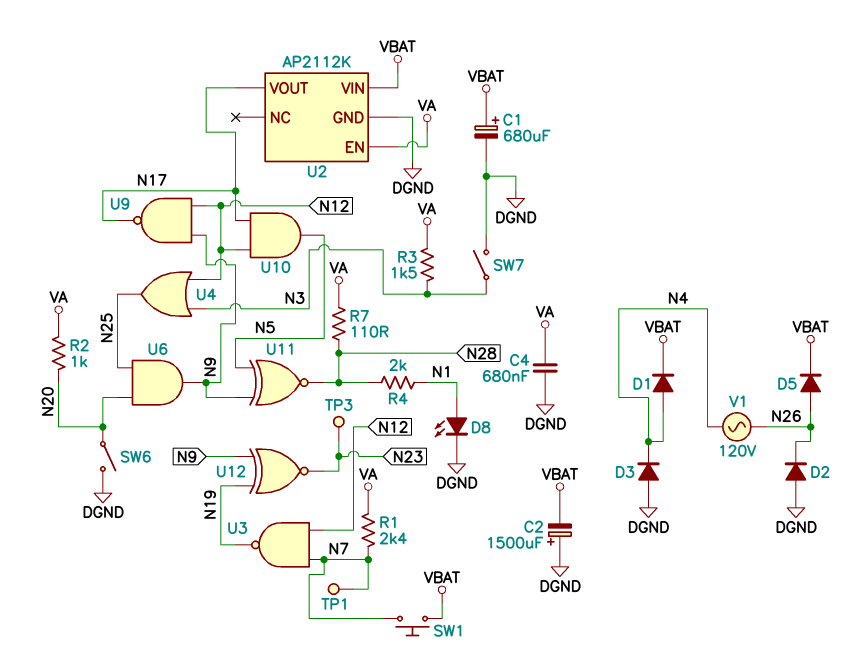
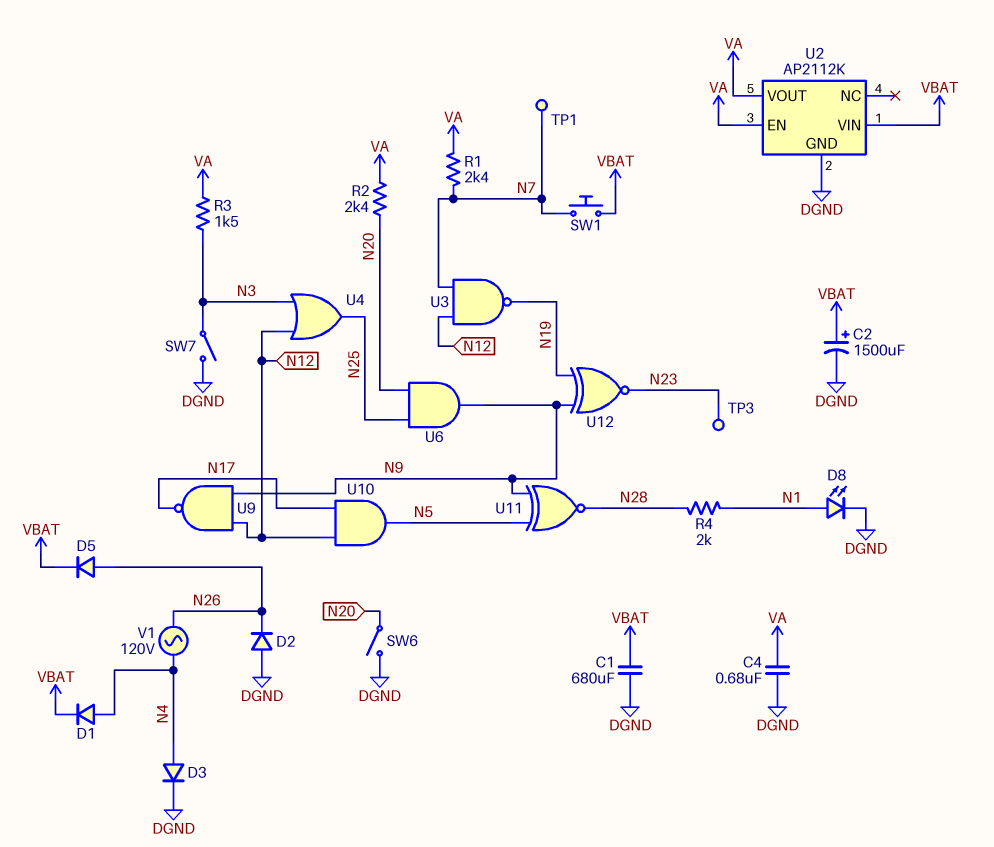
C1: 680uF (plus VBAT, minus DGND) -> 680uF (DGND, VBAT)
C2: 1500uF (plus DGND, minus VBAT) -> 1500uF (plus VBAT, minus DGND)
D3: diode (A DGND, K N4) -> diode (A N4, K DGND)
R2: 1k (N20, VA) -> 2.4k (N20, VA)
R7: 110 (N28, VA) -> none
U2 pin VOUT: N17 -> VA

